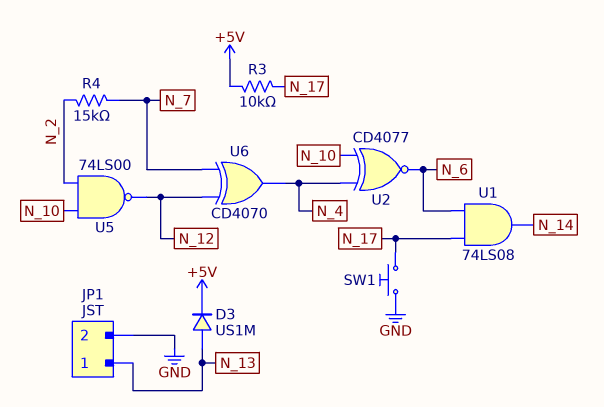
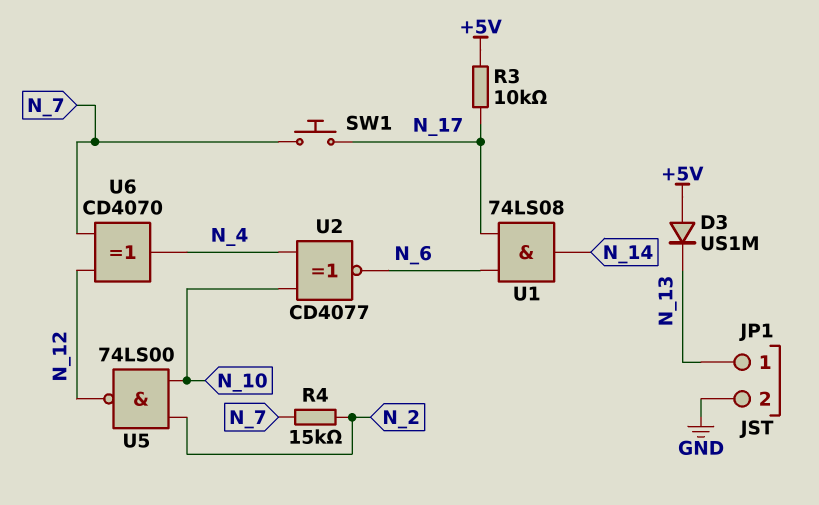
D3: diode US1M (A N_13, K +5V) -> diode US1M (A +5V, K N_13)
SW1: button (GND, N_17) -> button (N_7, N_17)

